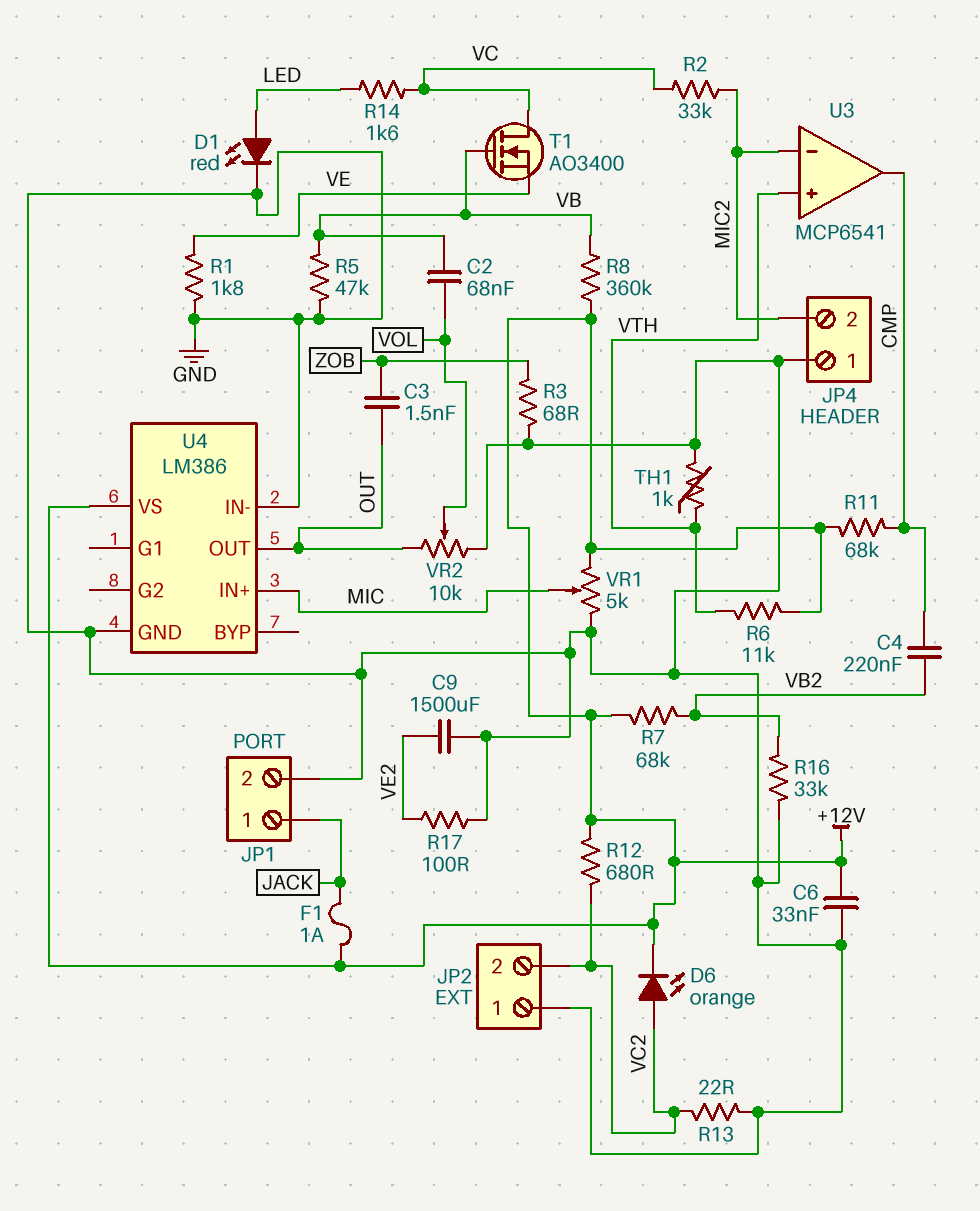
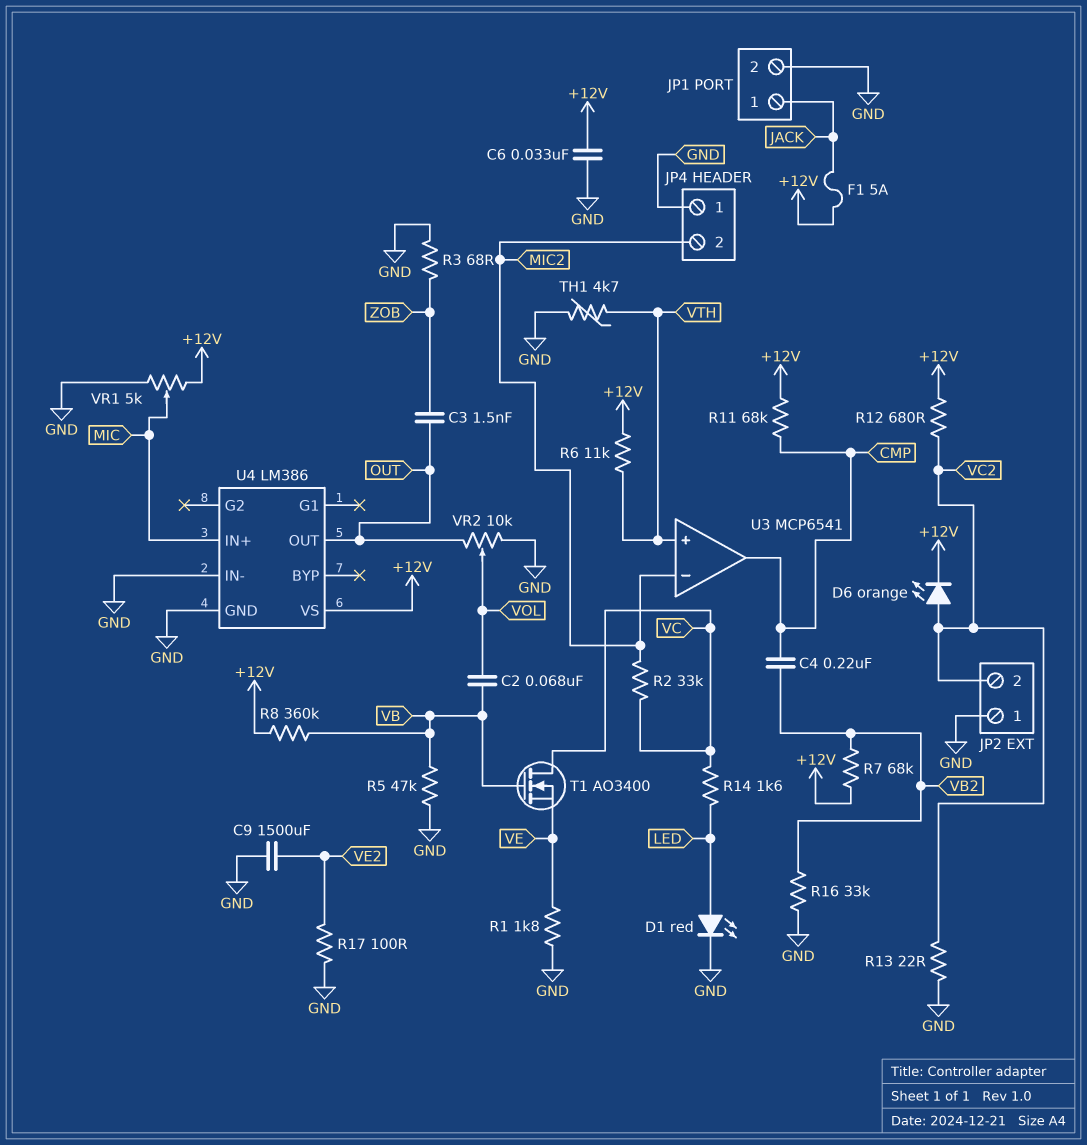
F1: 1A (+12V, JACK) -> 5A (+12V, JACK)
TH1: 1k (GND, VTH) -> 4.7k (GND, VTH)

